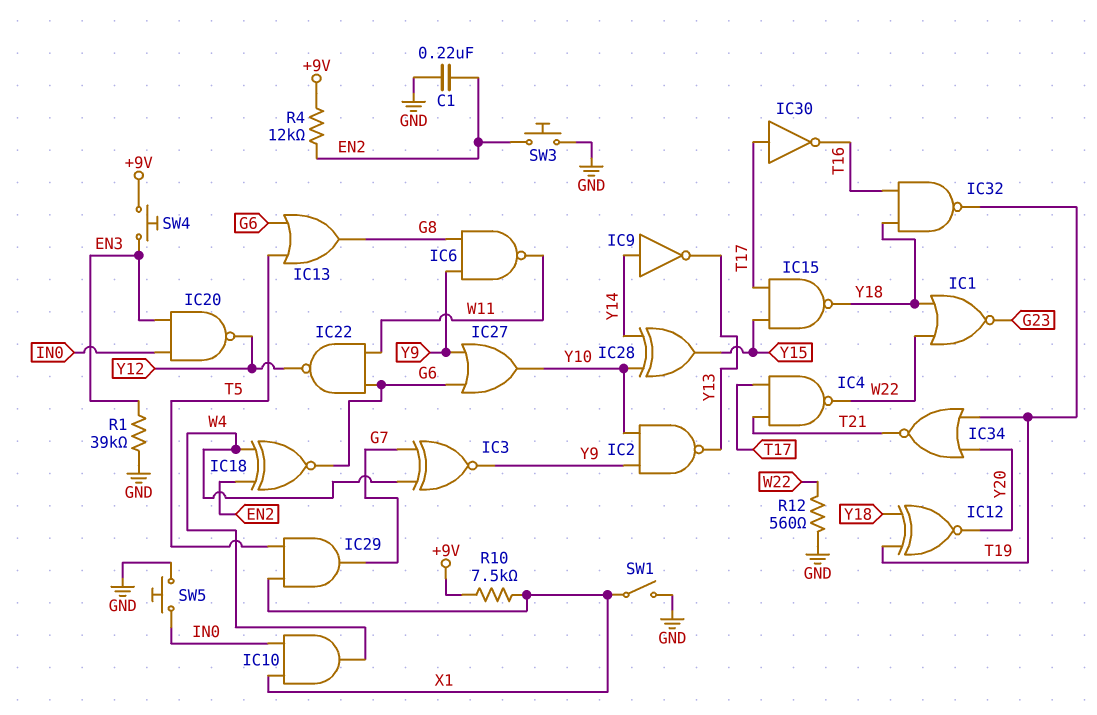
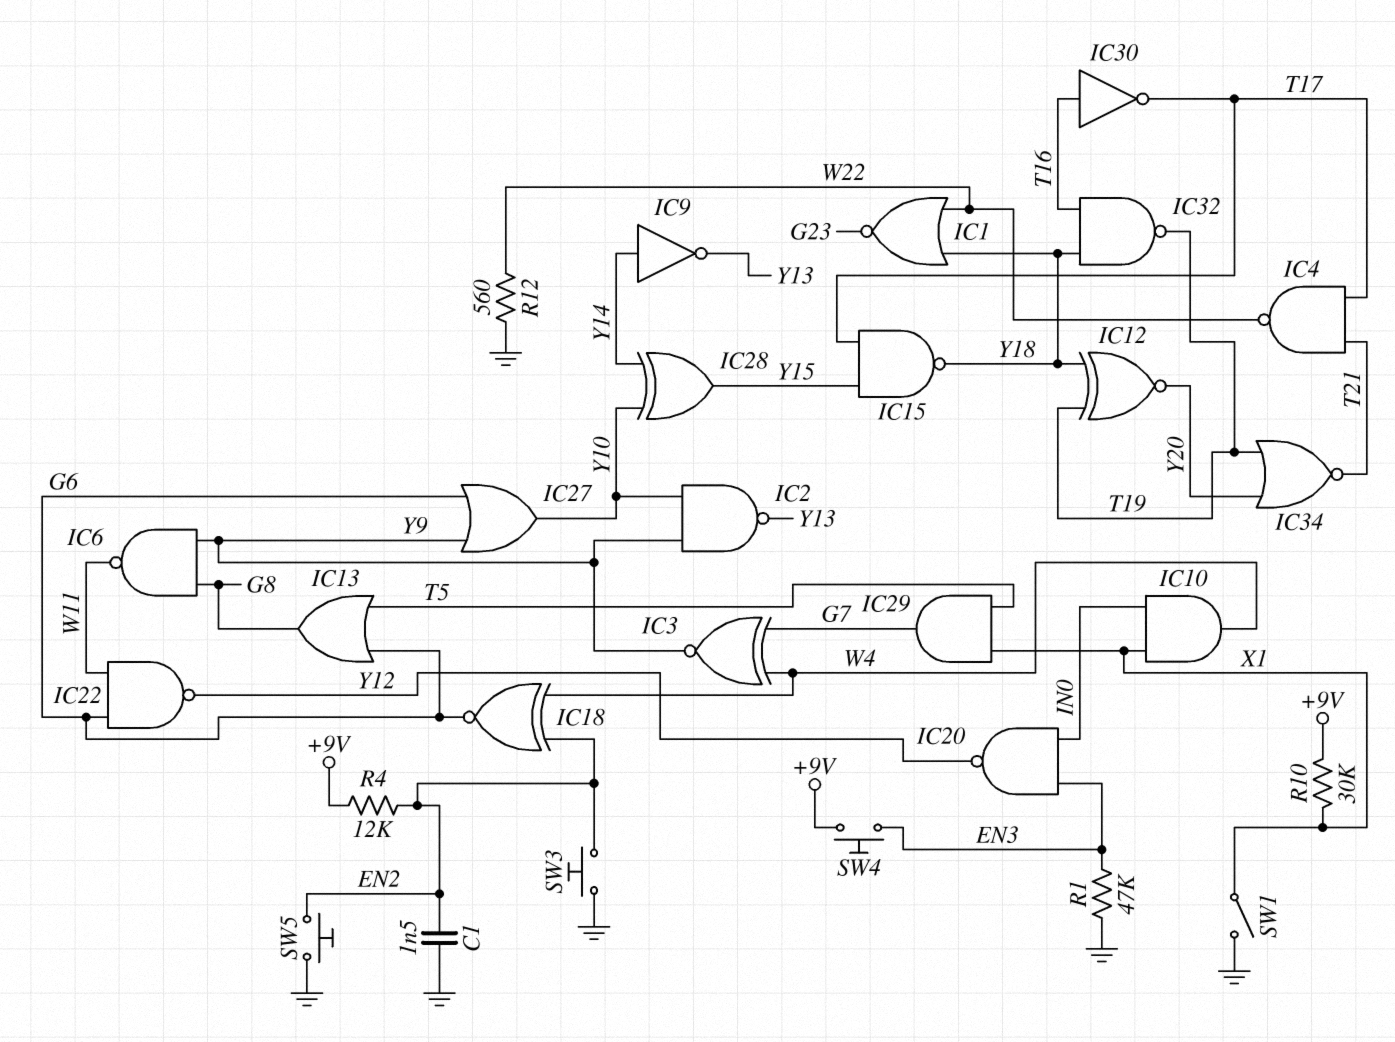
C1: 220nF (EN2, GND) -> 1.5nF (EN2, GND)
IC30: NOT (in T17, out T16) -> NOT (in T16, out T17)
R1: 39k (EN3, GND) -> 47k (EN3, GND)
R10: 7.5k (+9V, X1) -> 30k (+9V, X1)
SW5: button (GND, IN0) -> button (EN2, GND)

